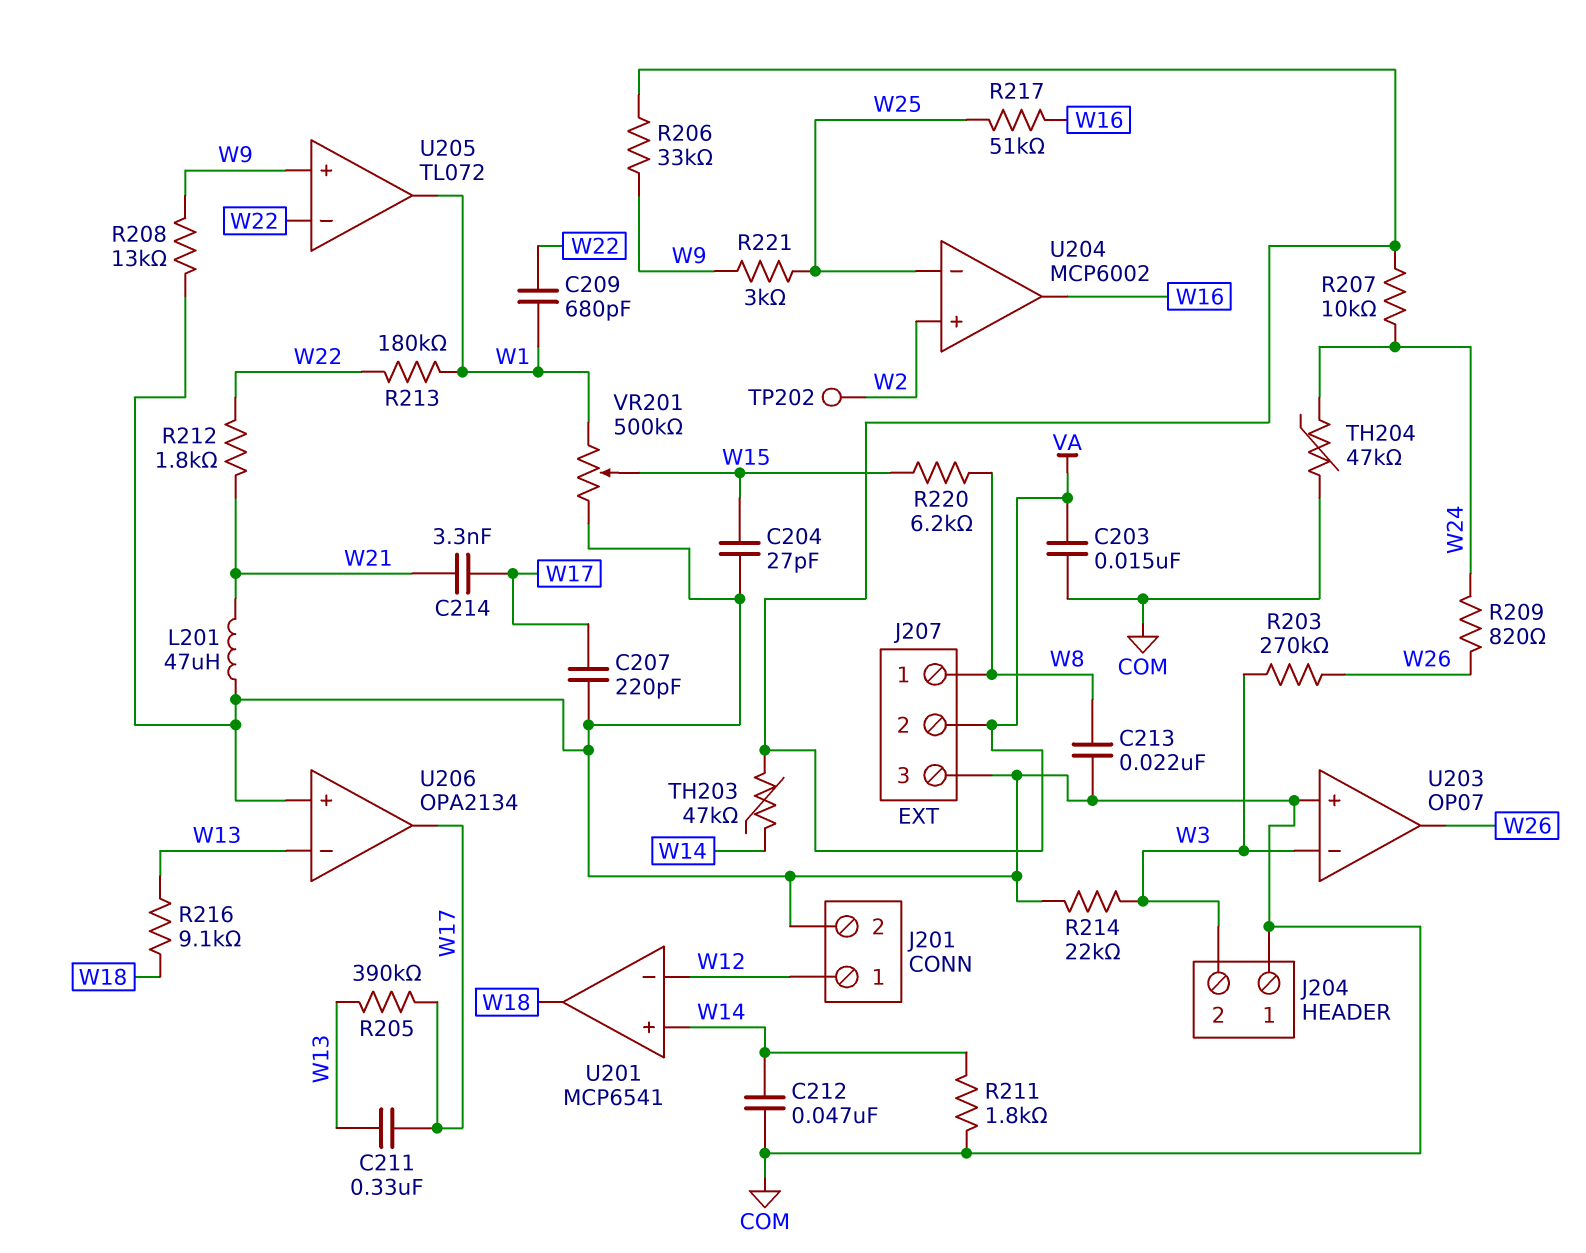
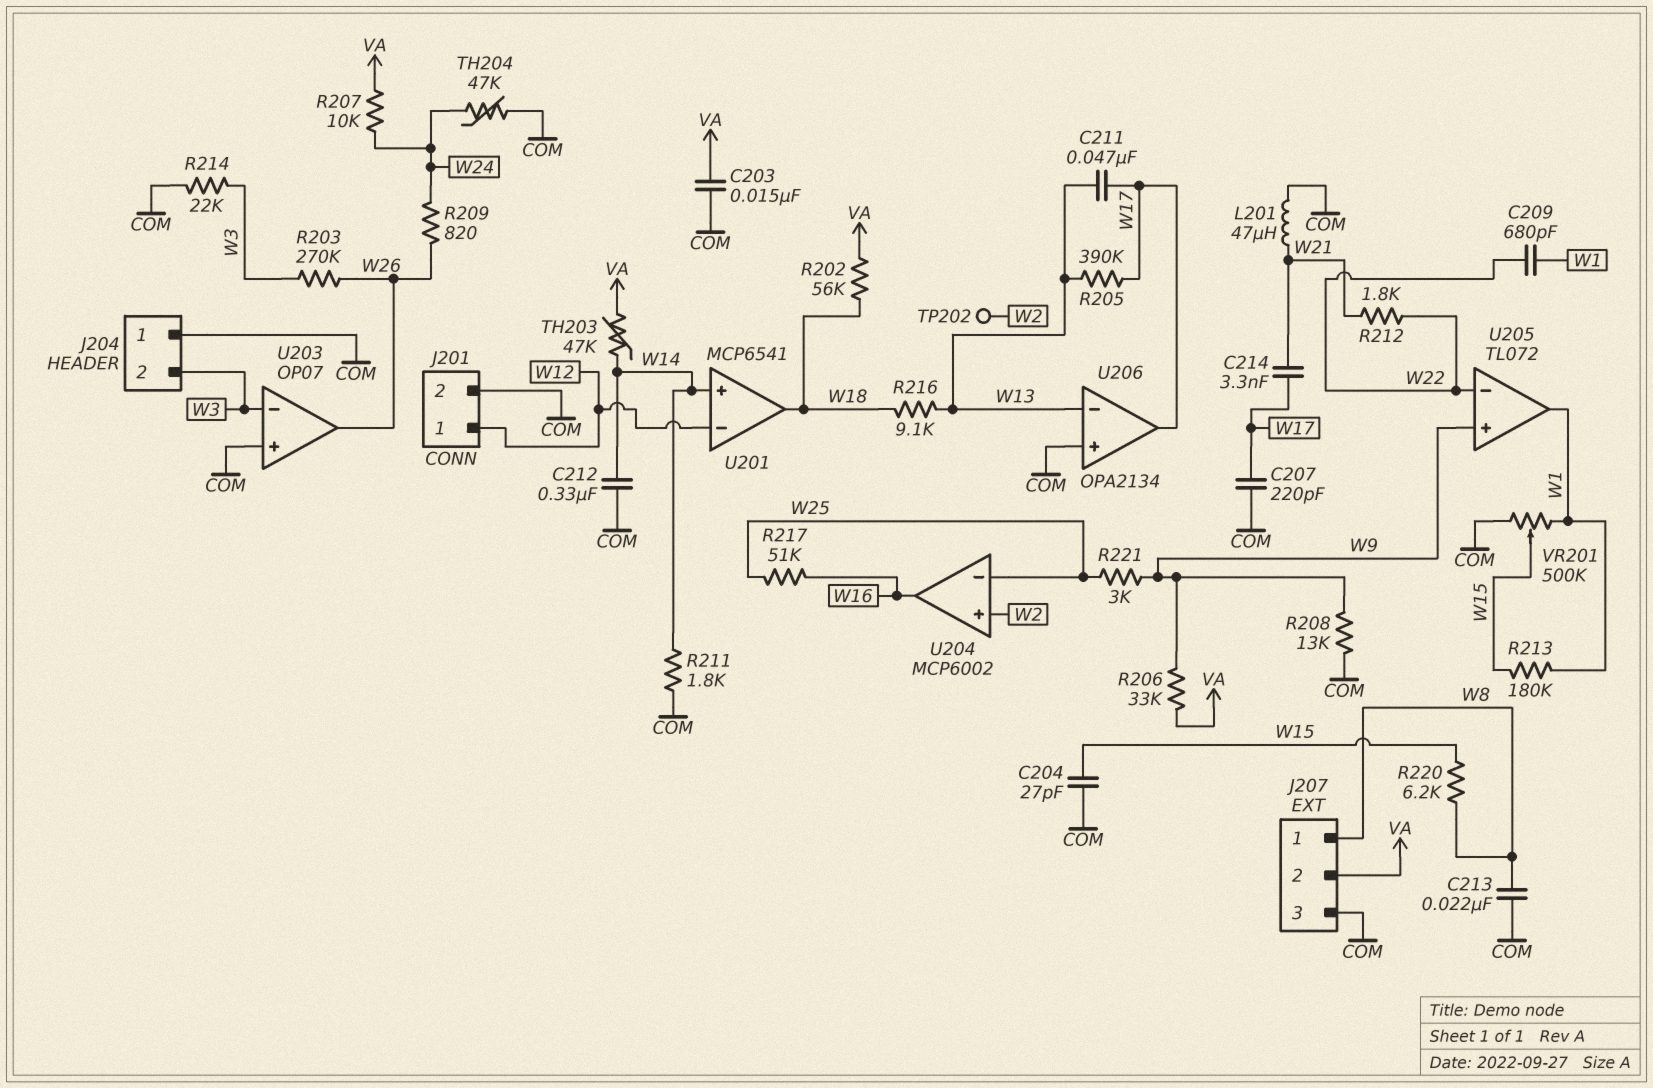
C211: 330nF (W13, W17) -> 47nF (W13, W17)
C212: 47nF (COM, W14) -> 330nF (COM, W14)
R202: none -> 56k (VA, W18)
R213: 180k (W1, W22) -> 180k (W1, W15)

